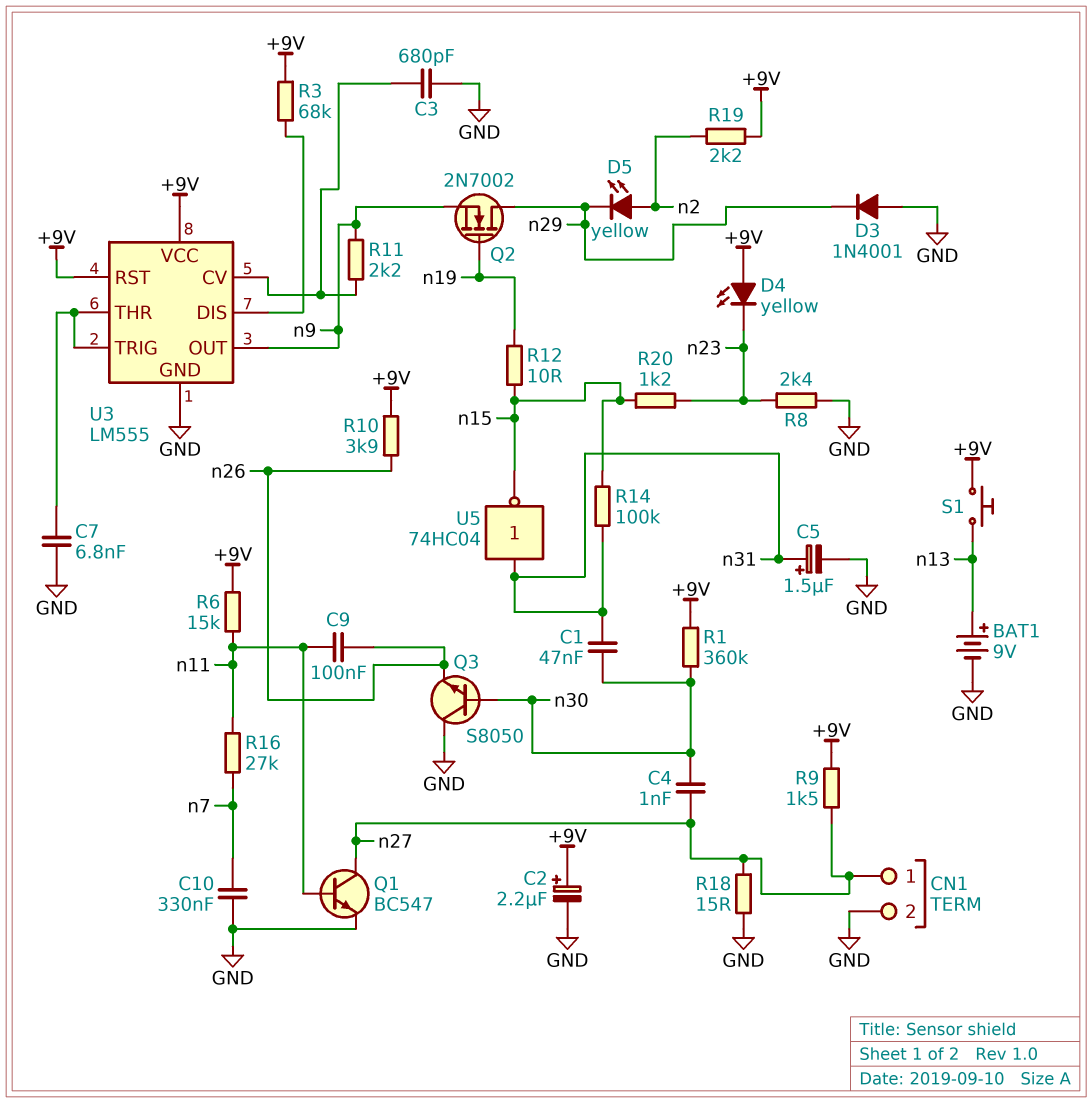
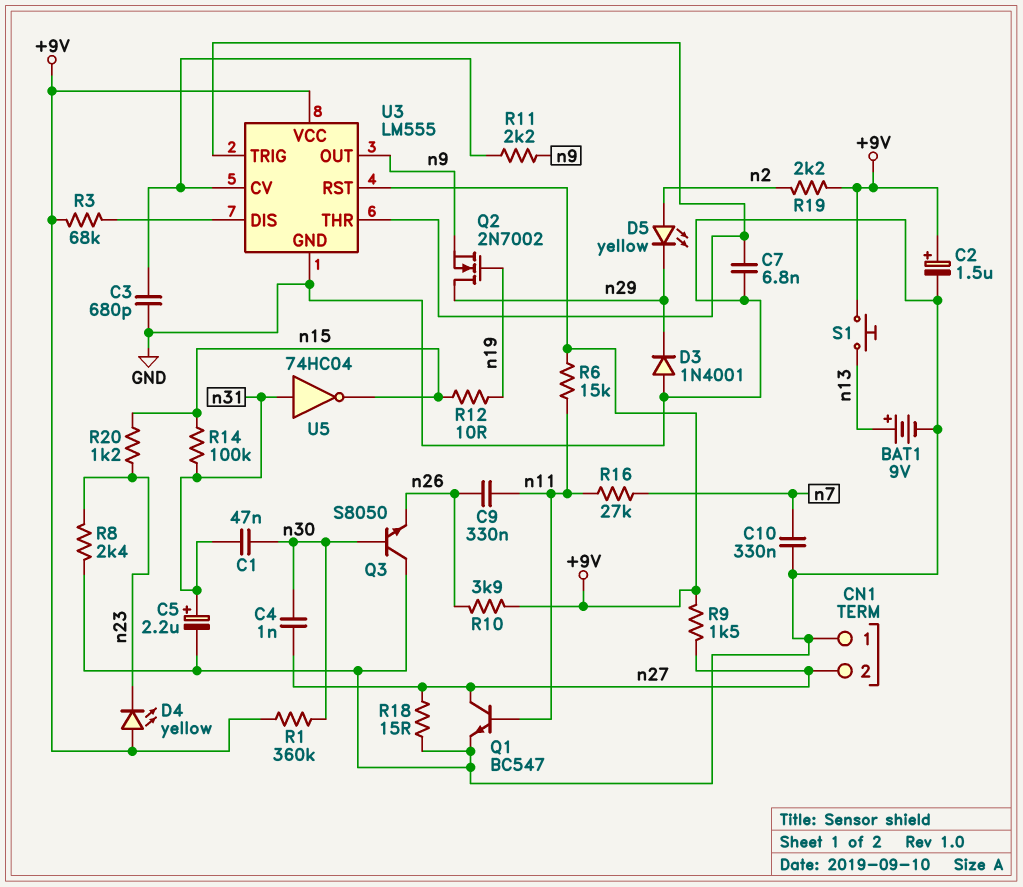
C2: 2.2uF (plus +9V, minus GND) -> 1.5uF (plus +9V, minus GND)
C5: 1.5uF (plus n31, minus GND) -> 2.2uF (plus n31, minus GND)
C9: 100nF (n11, n26) -> 330nF (n11, n26)
CN1 pin 1: n27 -> GND
CN1 pin 2: GND -> n27

